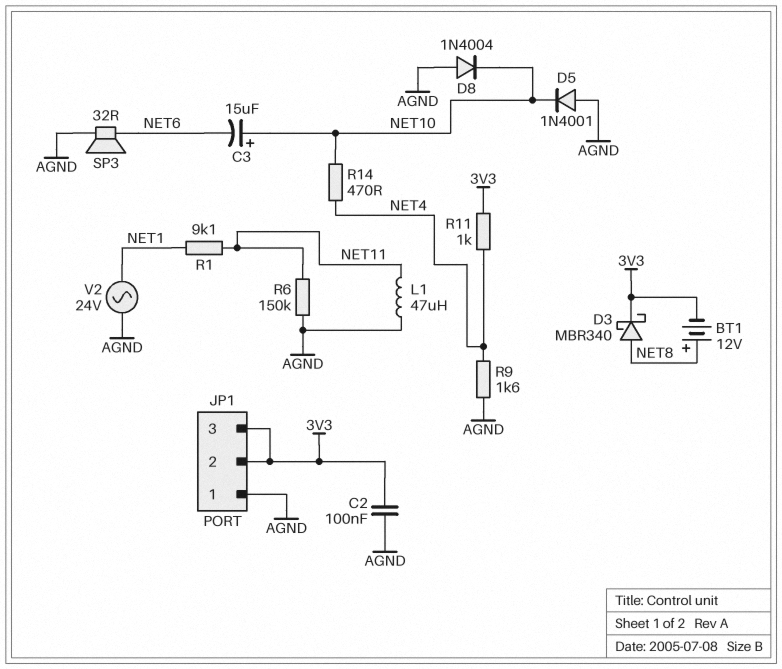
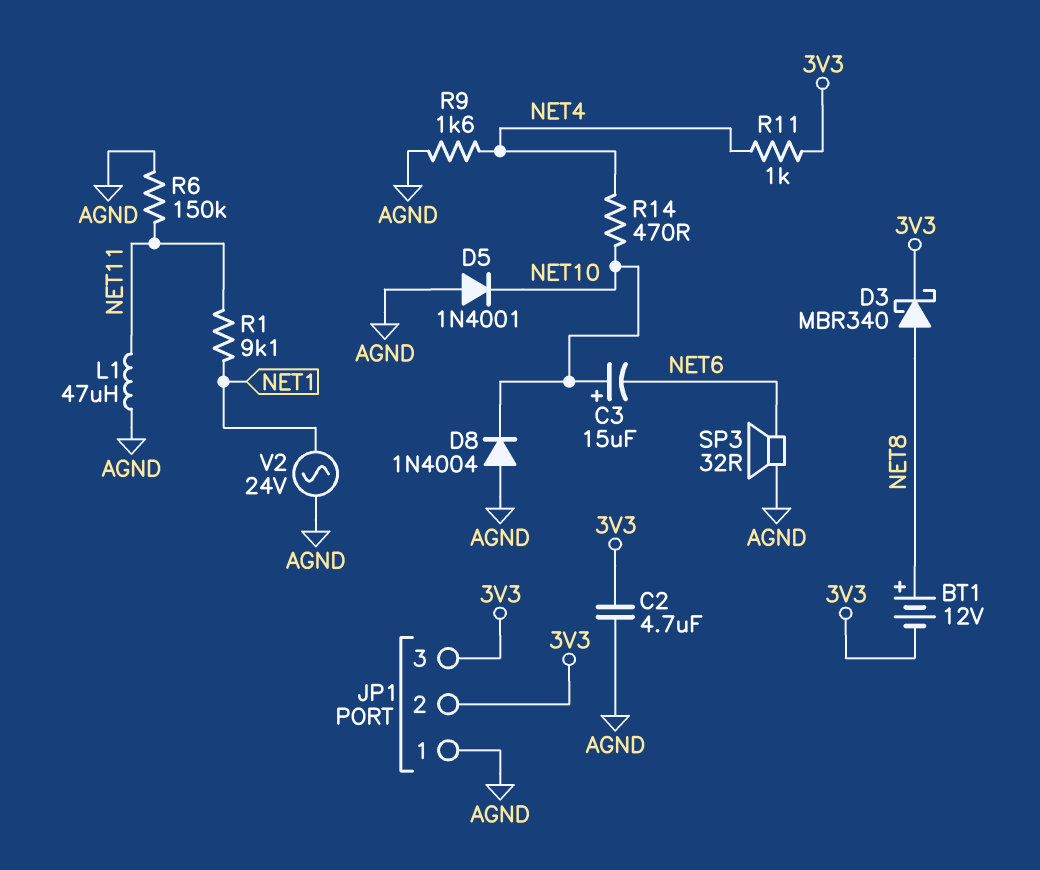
C2: 100nF (3V3, AGND) -> 4.7uF (3V3, AGND)

